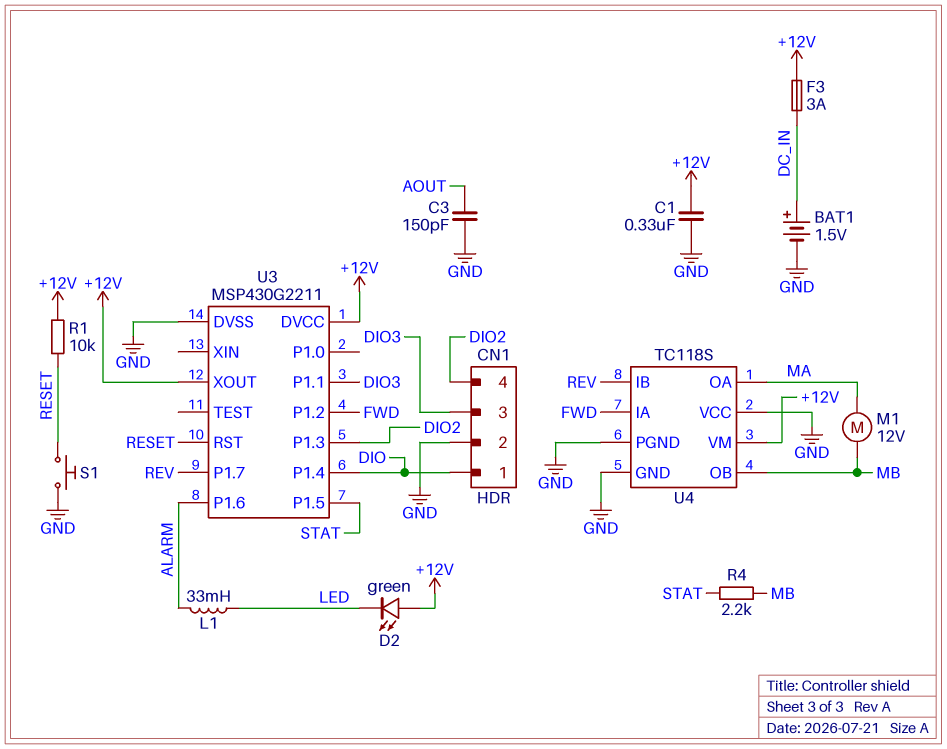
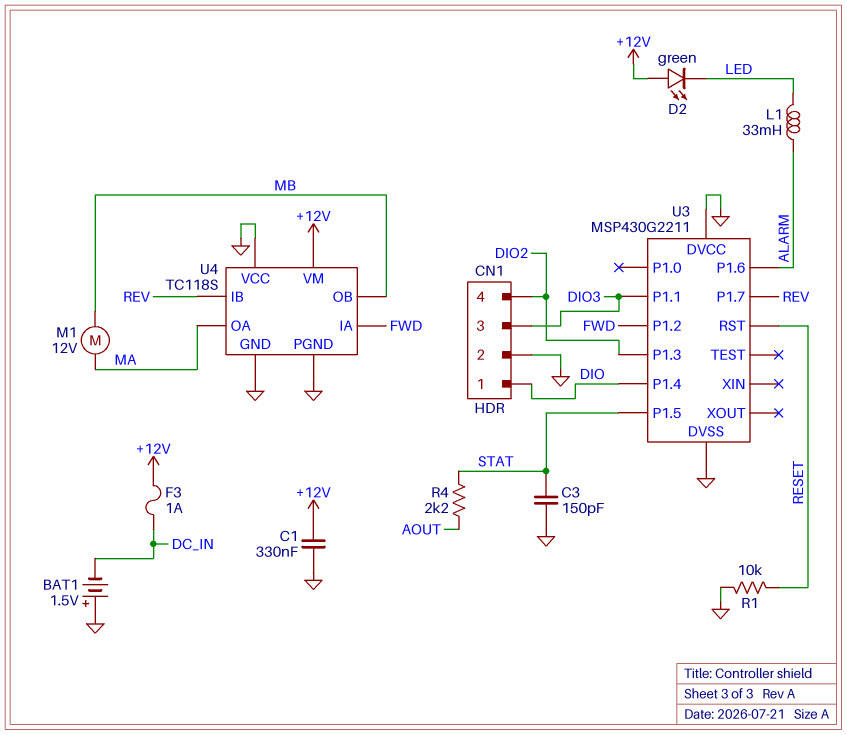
BAT1: 1.5V (plus DC_IN, minus GND) -> 1.5V (plus GND, minus DC_IN)
C3: 150pF (AOUT, GND) -> 150pF (GND, STAT)
F3: 3A (+12V, DC_IN) -> 1A (+12V, DC_IN)
R1: 10k (+12V, RESET) -> 10k (GND, RESET)
R4: 2.2k (MB, STAT) -> 2.2k (AOUT, STAT)
S1: button (GND, RESET) -> none
U3 pin DVCC: +12V -> GND
U3 pin XOUT: +12V -> none

